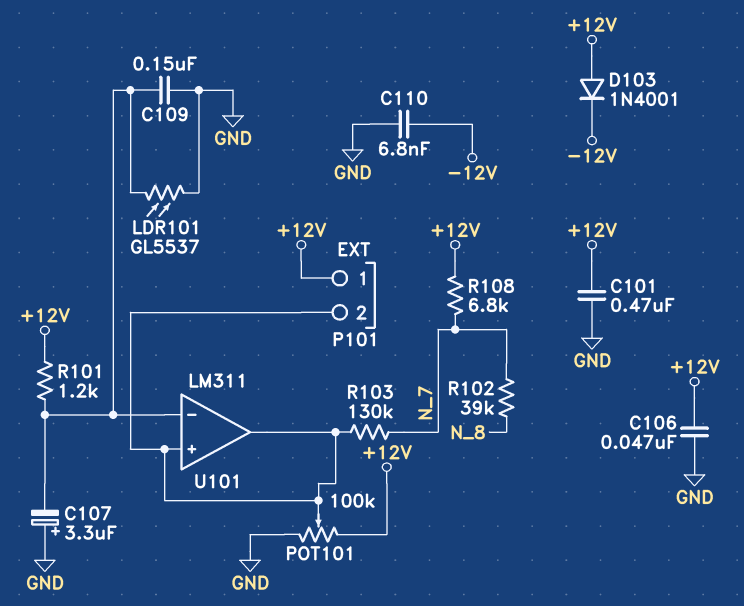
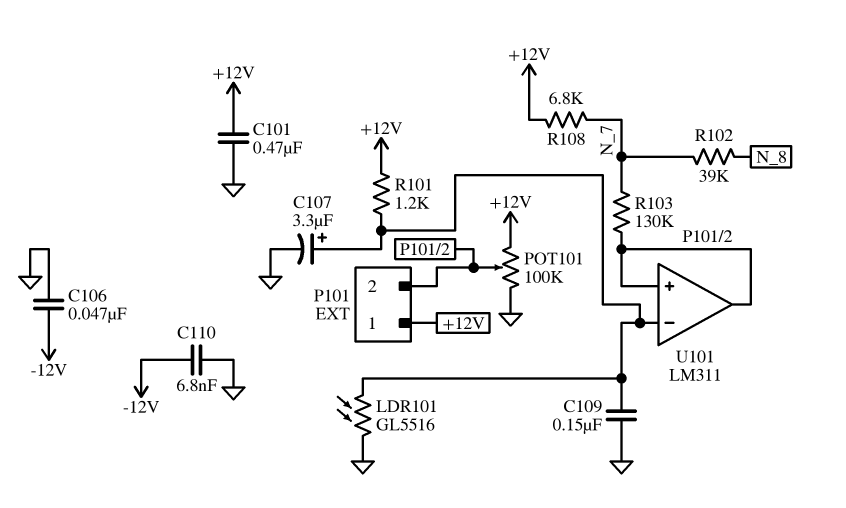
C106: 47nF (+12V, GND) -> 47nF (-12V, GND)
C107: 3.3uF (plus GND, minus U101/in-) -> 3.3uF (plus U101/in-, minus GND)
D103: diode 1N4001 (A +12V, K -12V) -> none
LDR101: GL5537 (GND, U101/in-) -> GL5516 (GND, U101/in-)

